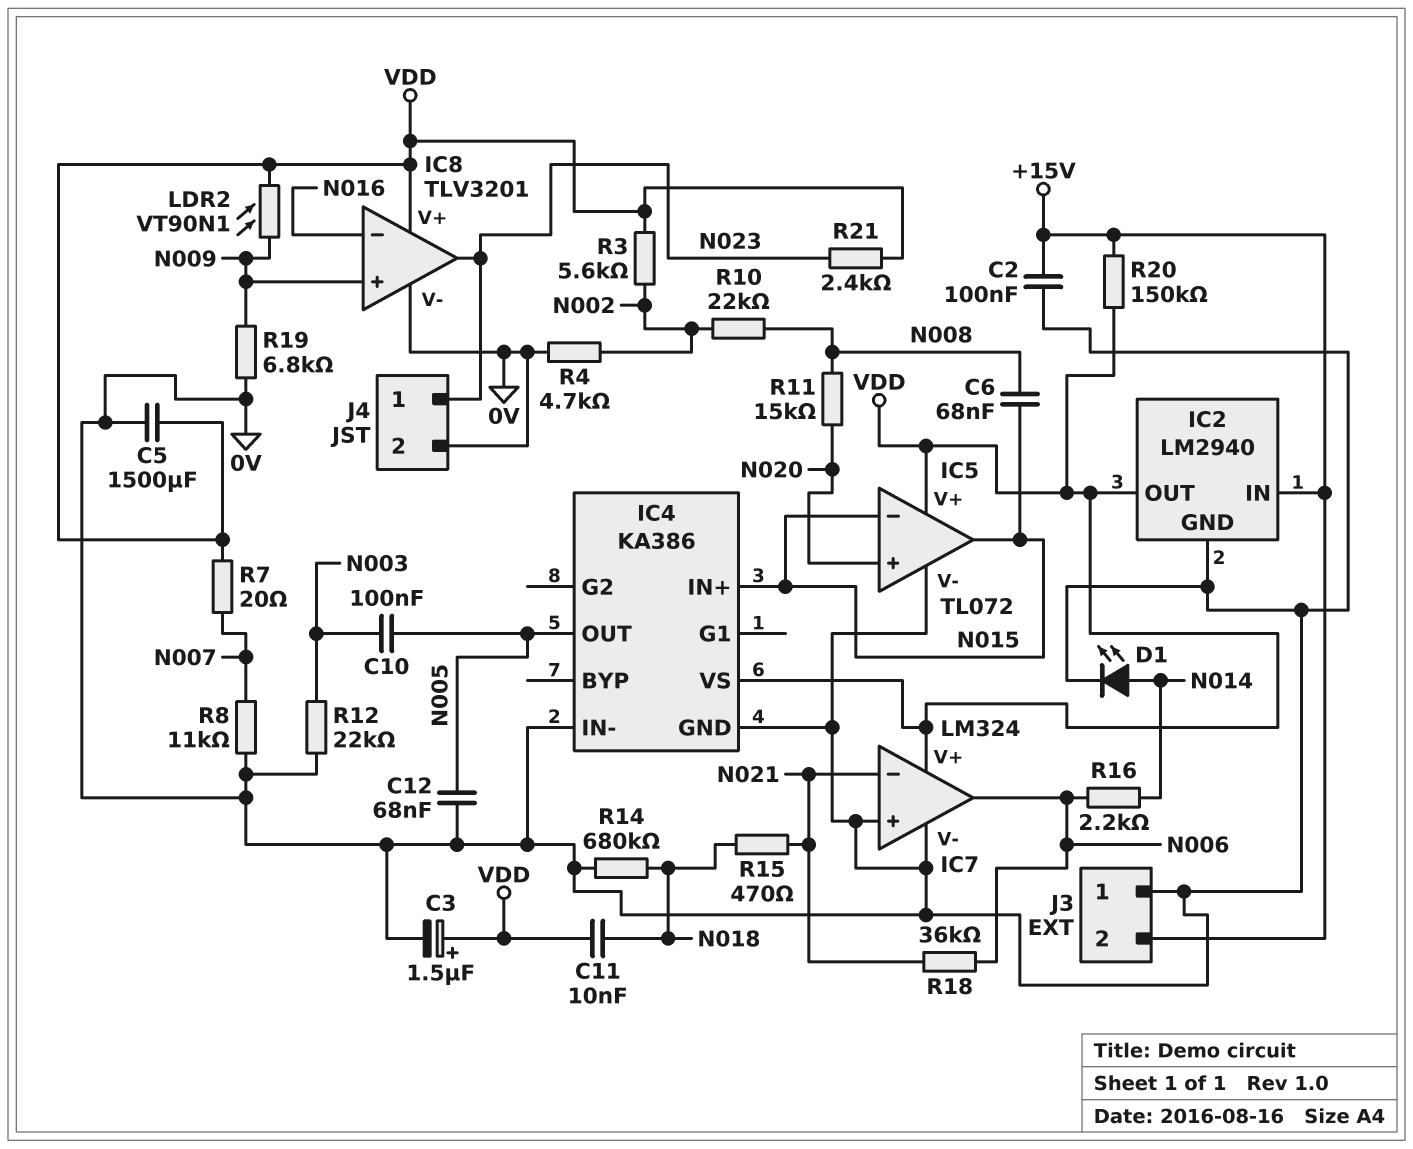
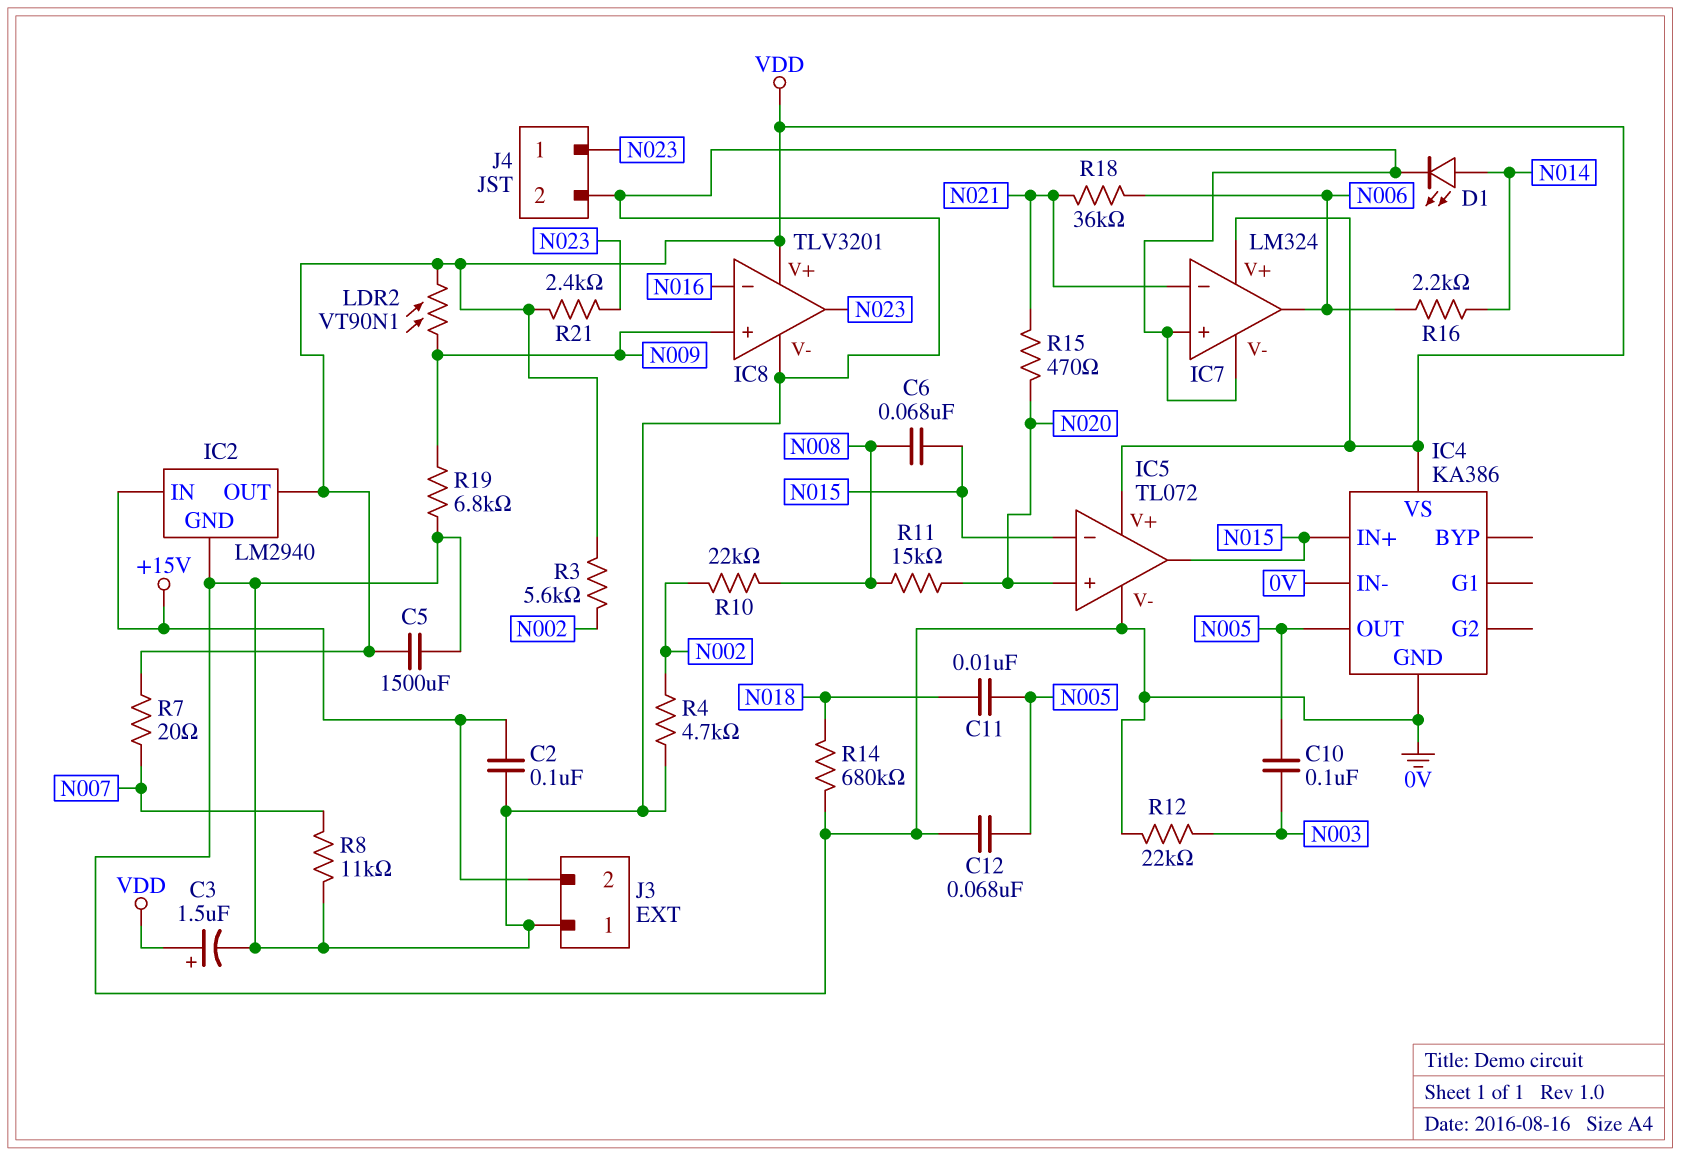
C11: 10nF (N018, VDD) -> 10nF (N005, N018)
R15: 470 (N018, N021) -> 470 (N020, N021)
R20: 150k (+15V, VDD) -> none

